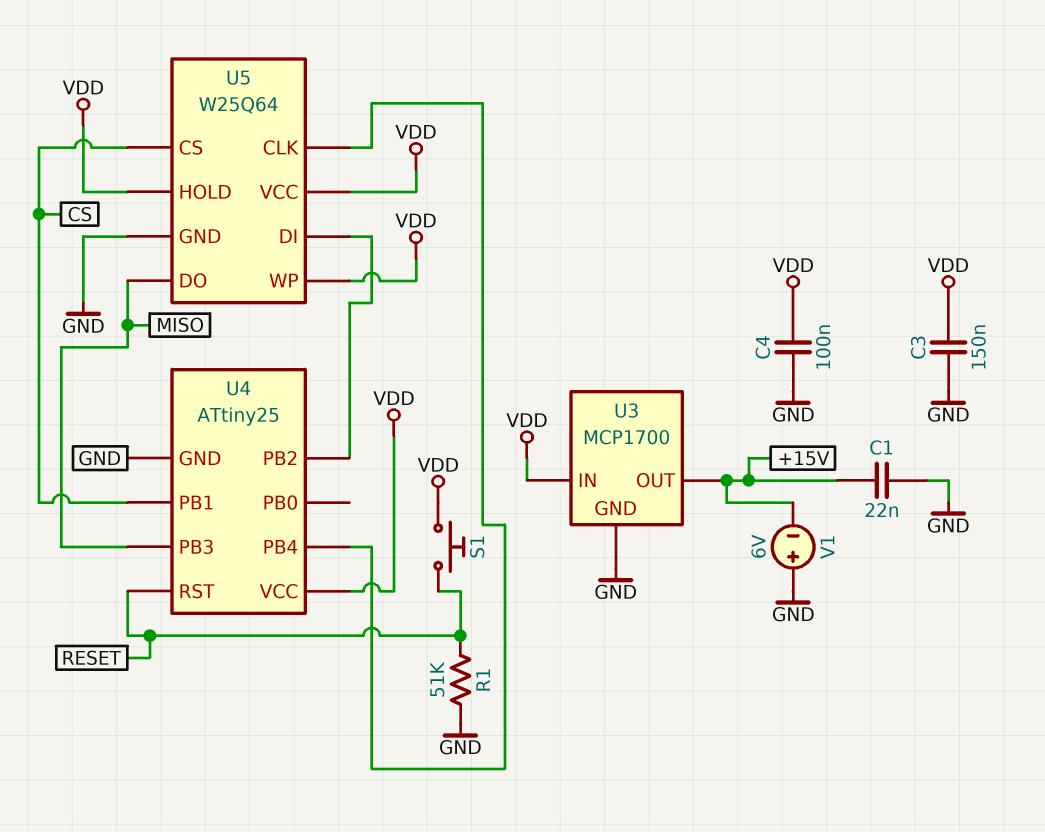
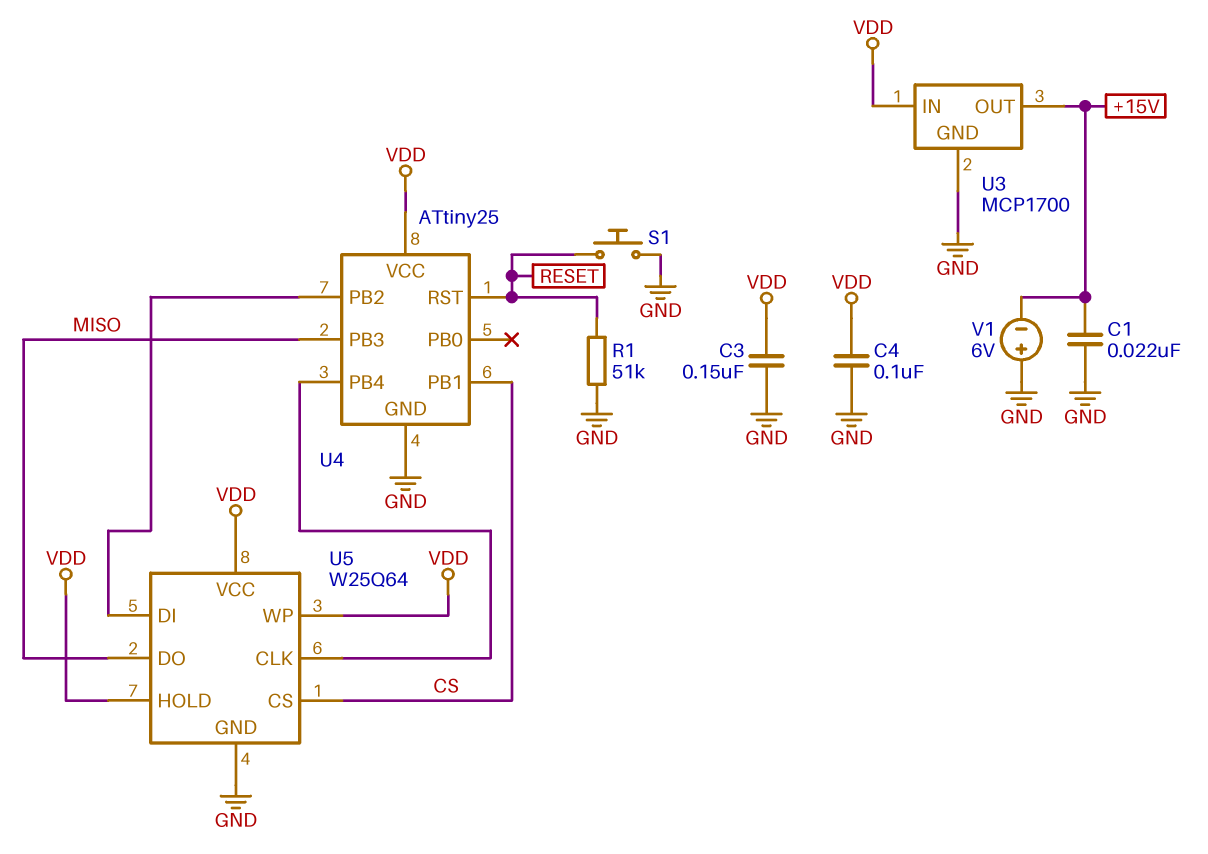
S1: button (RESET, VDD) -> button (GND, RESET)

